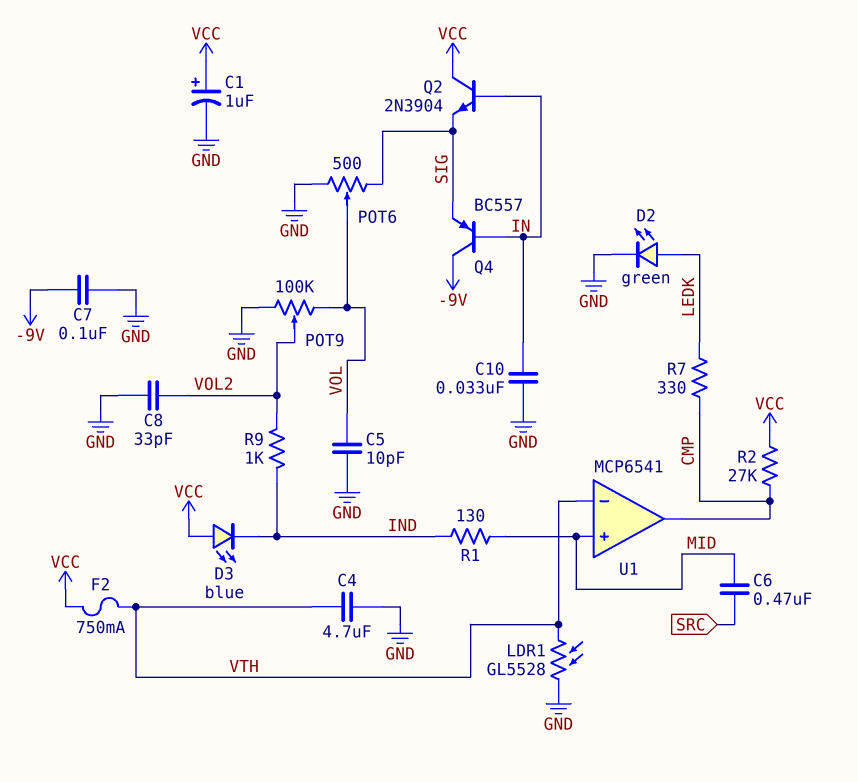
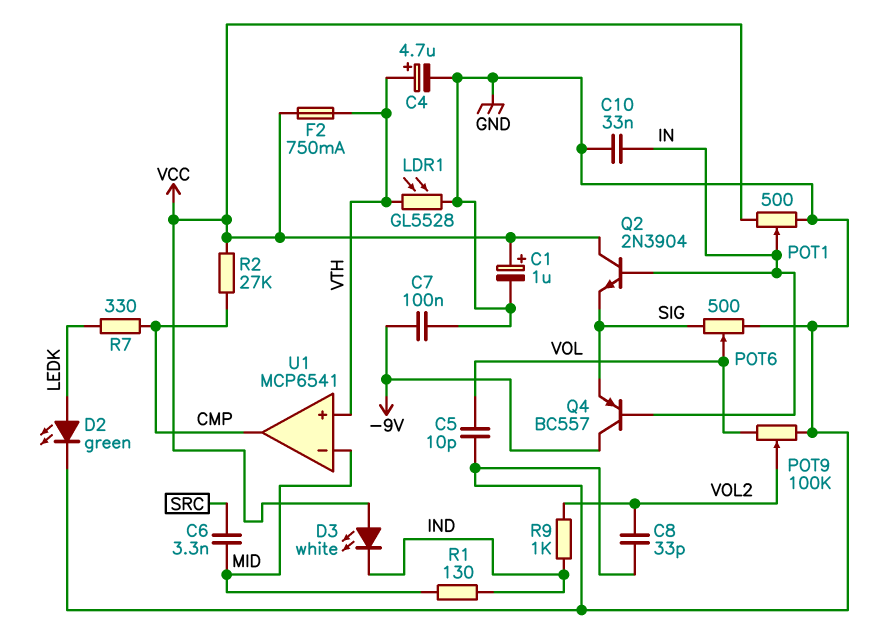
C4: 4.7uF (GND, VTH) -> 4.7uF (plus VTH, minus GND)
C6: 470nF (MID, SRC) -> 3.3nF (MID, SRC)
D3: LED blue (A VCC, K IND) -> LED white (A VCC, K IND)
POT1: none -> 500 (GND, VCC, wiper IN)
U1 pin in+: MID -> VTH
U1 pin in-: VTH -> MID

